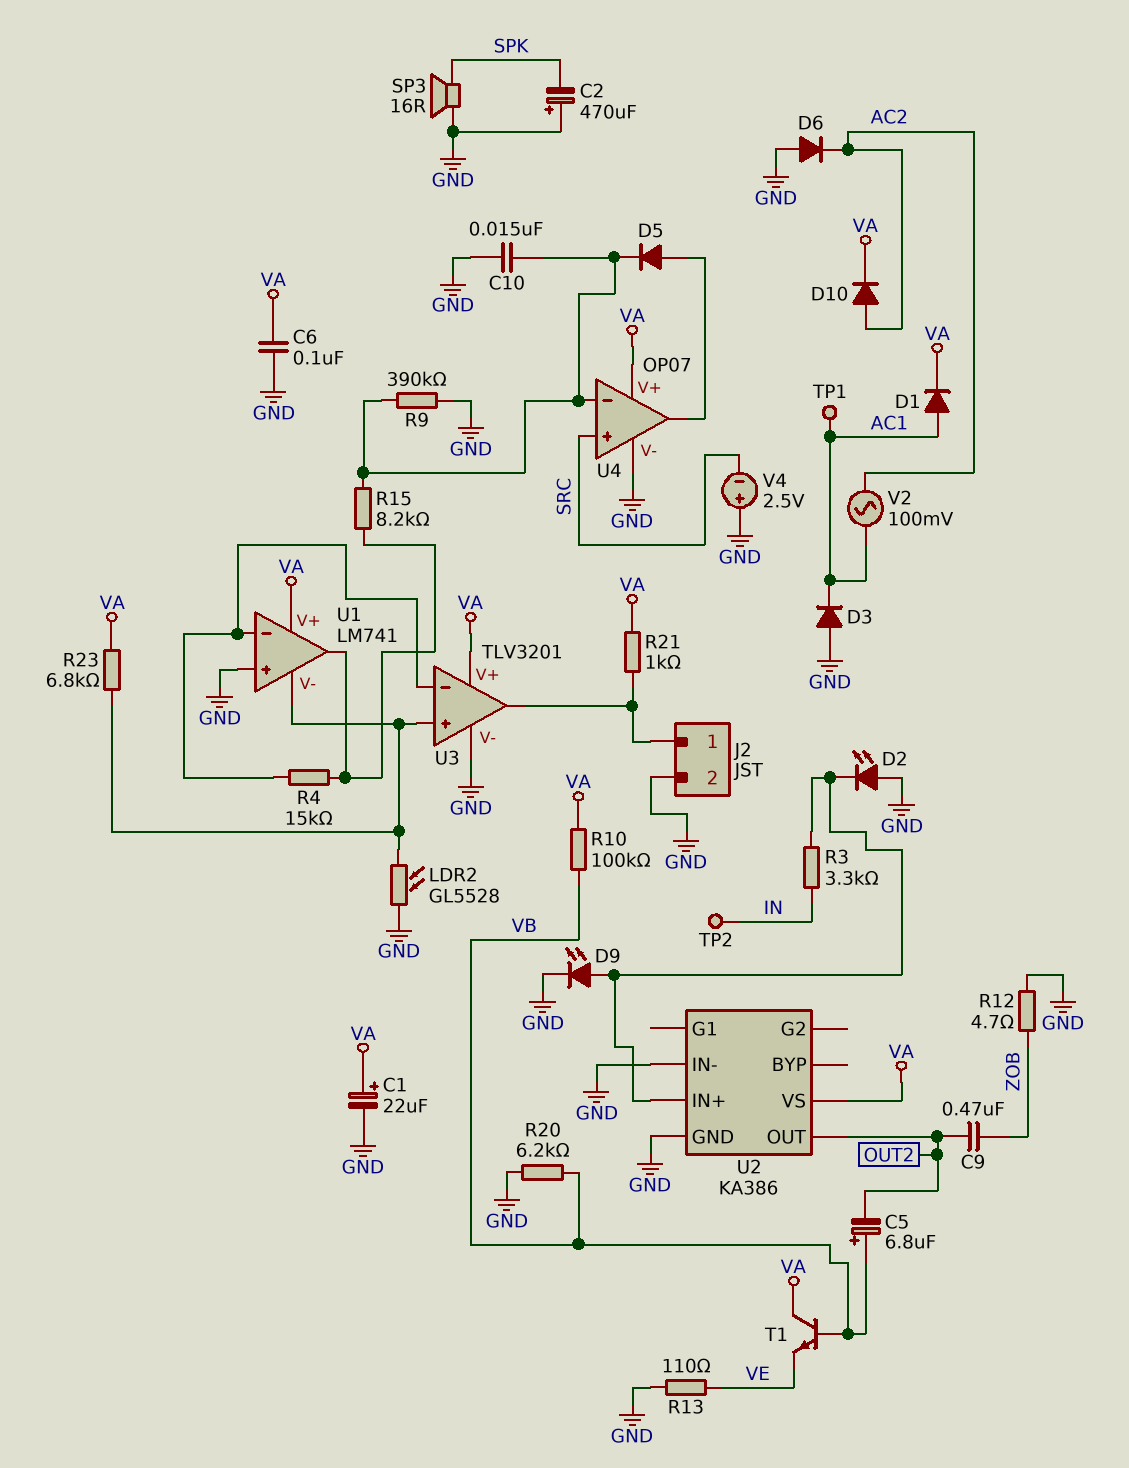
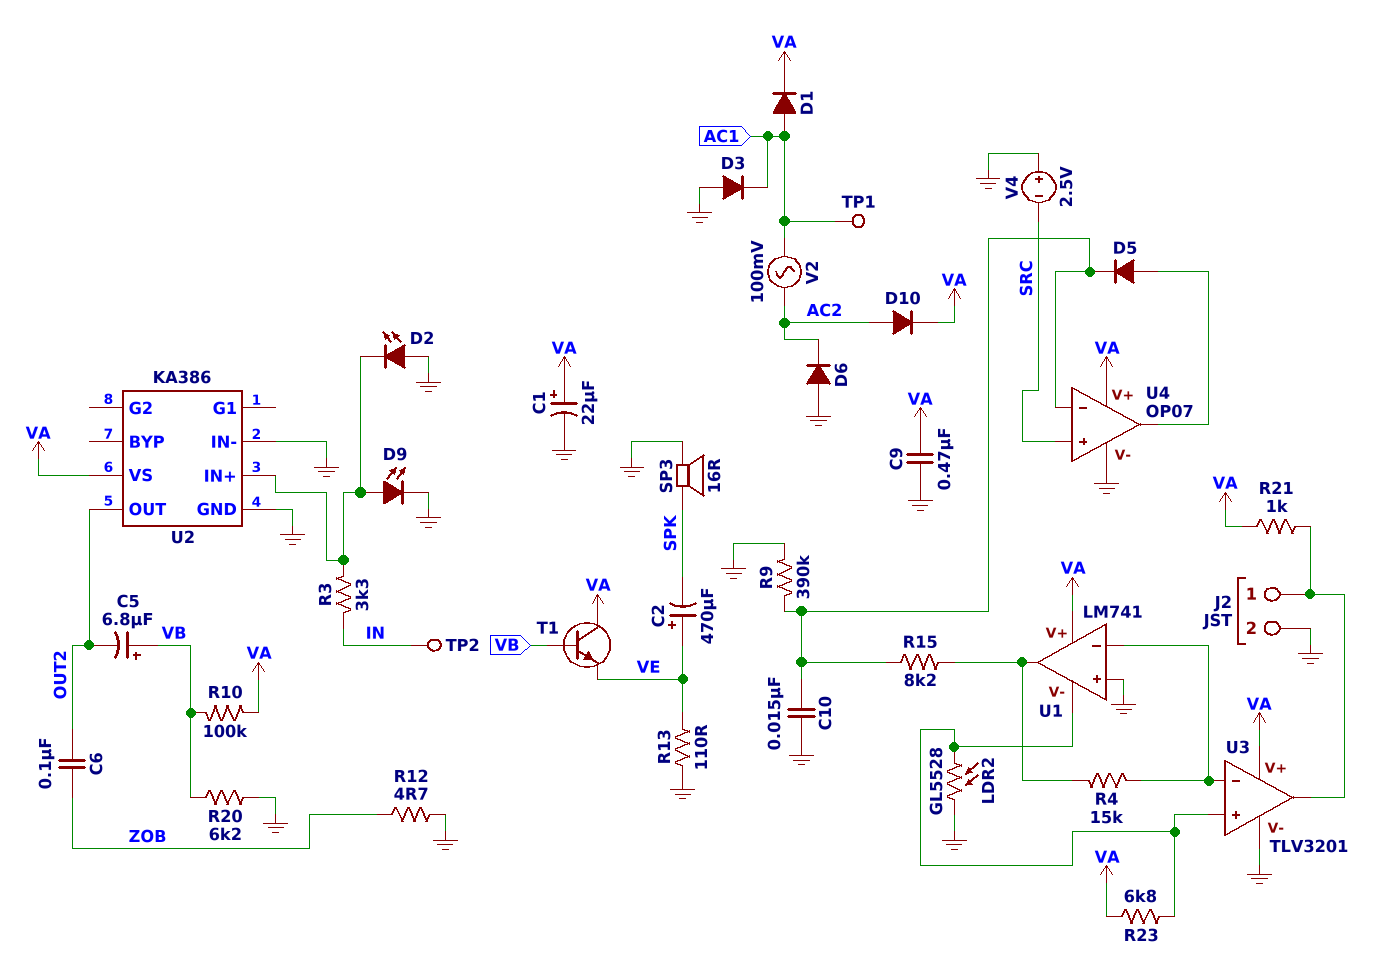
C2: 470uF (plus GND, minus SPK) -> 470uF (plus VE, minus SPK)
C6: 100nF (GND, VA) -> 100nF (OUT2, ZOB)
C9: 470nF (OUT2, ZOB) -> 470nF (GND, VA)

